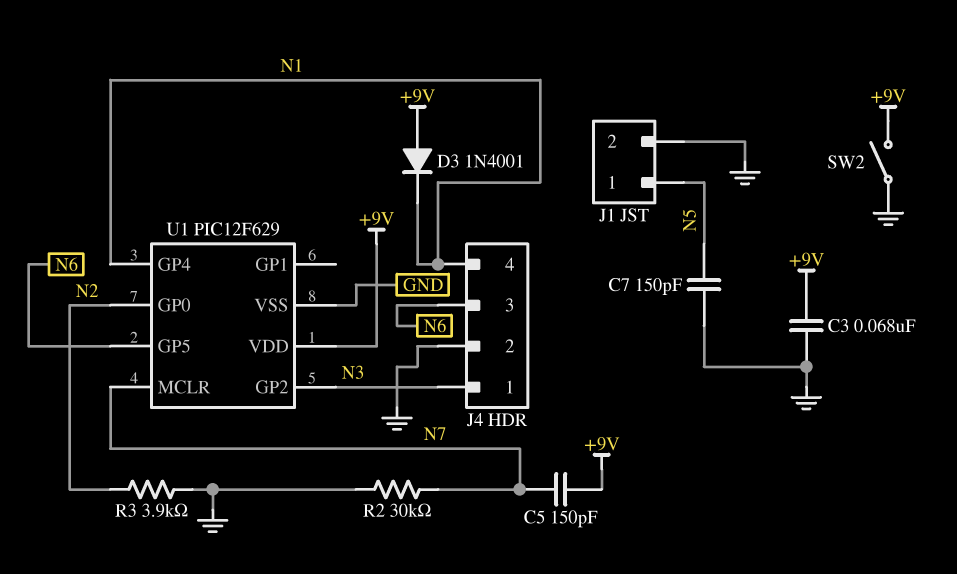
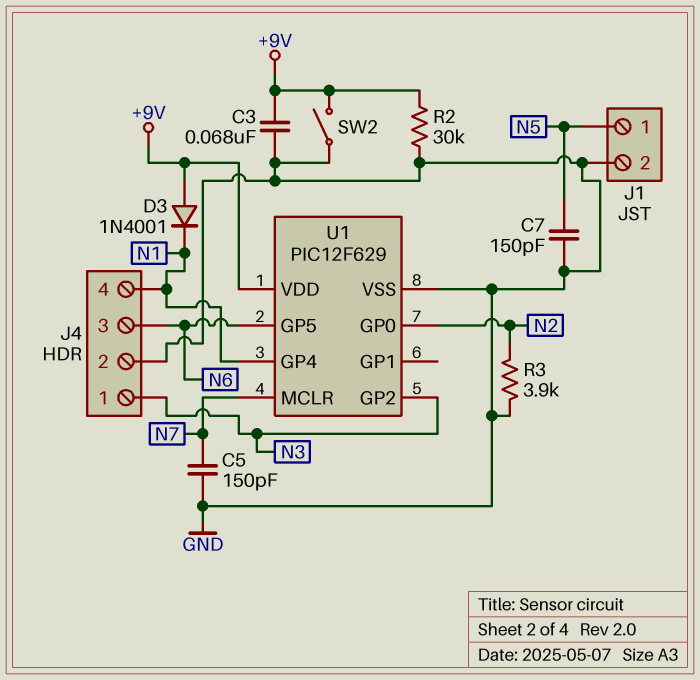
C5: 150pF (+9V, N7) -> 150pF (GND, N7)
R2: 30k (GND, N7) -> 30k (+9V, GND)

